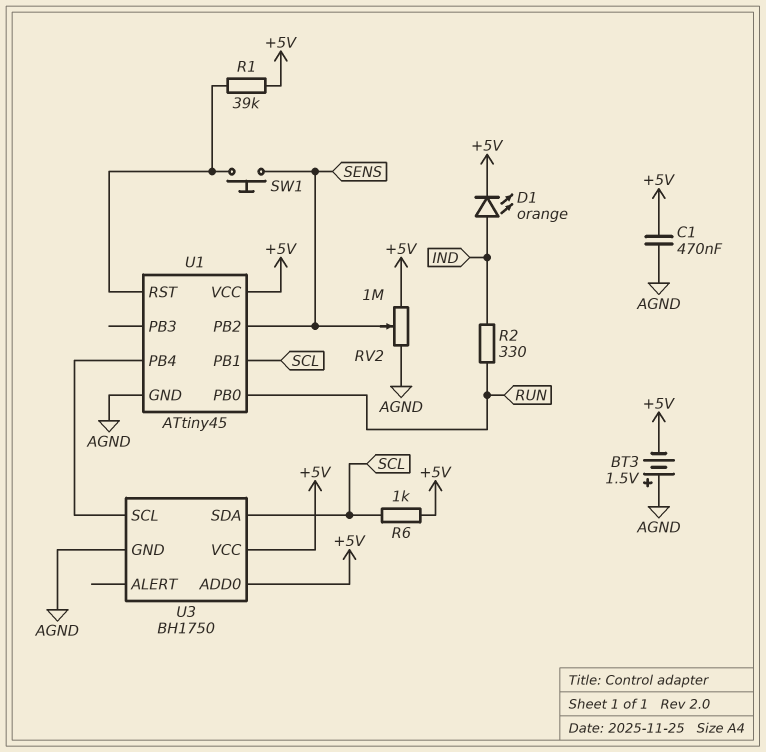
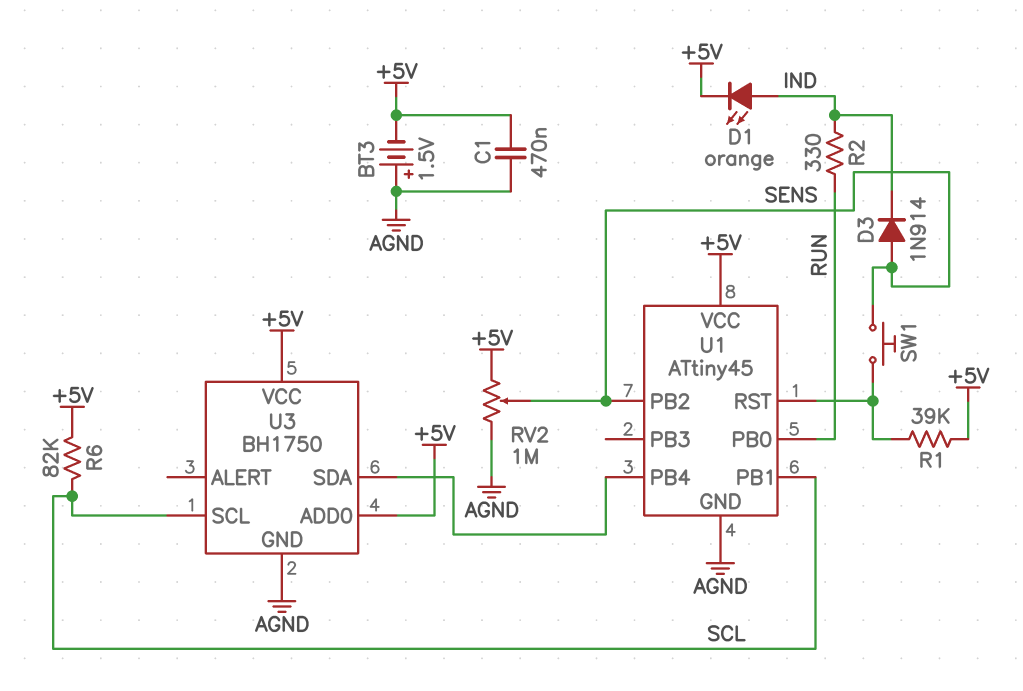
D3: none -> diode 1N914 (A SENS, K IND)
R6: 1k (+5V, SCL) -> 82k (+5V, SCL)
U3 pin SCL: U1/PB4 -> SCL
U3 pin SDA: SCL -> U1/PB4

